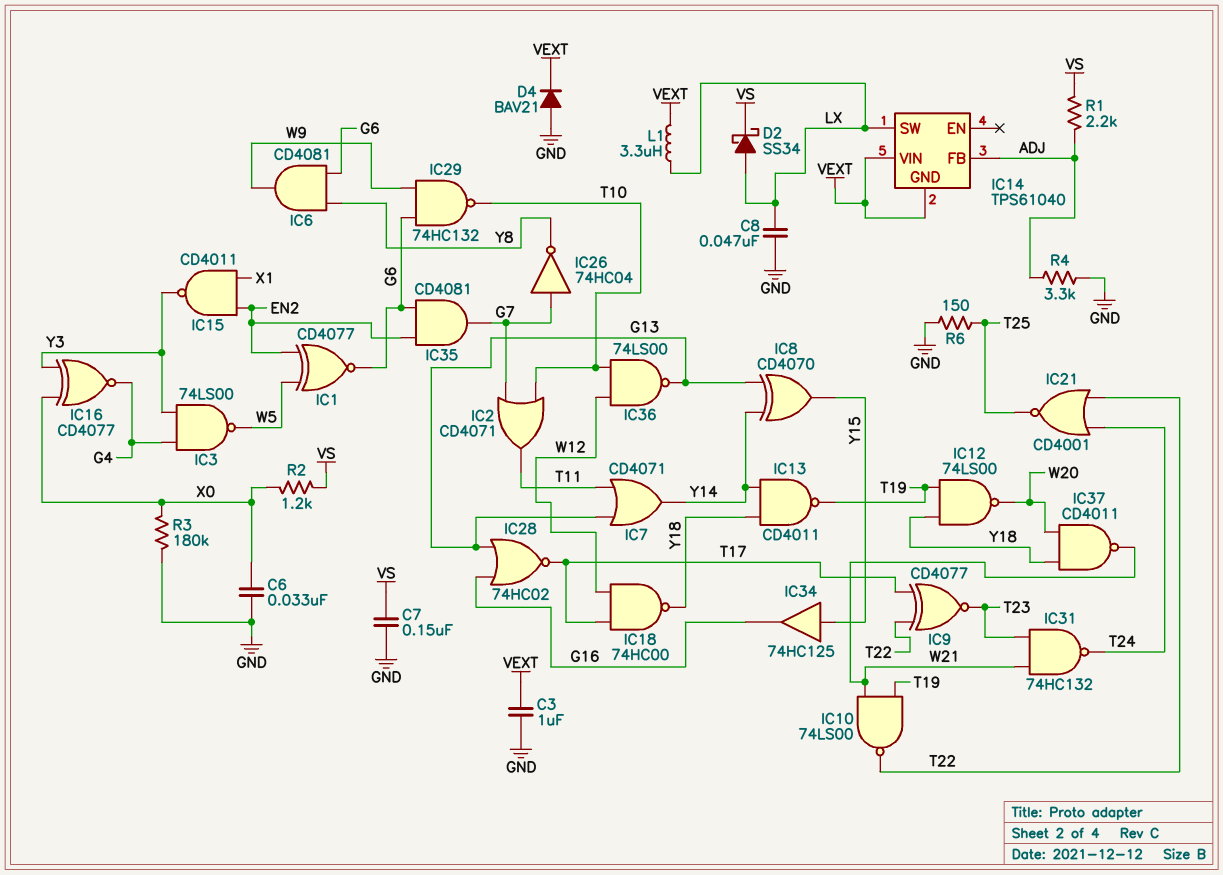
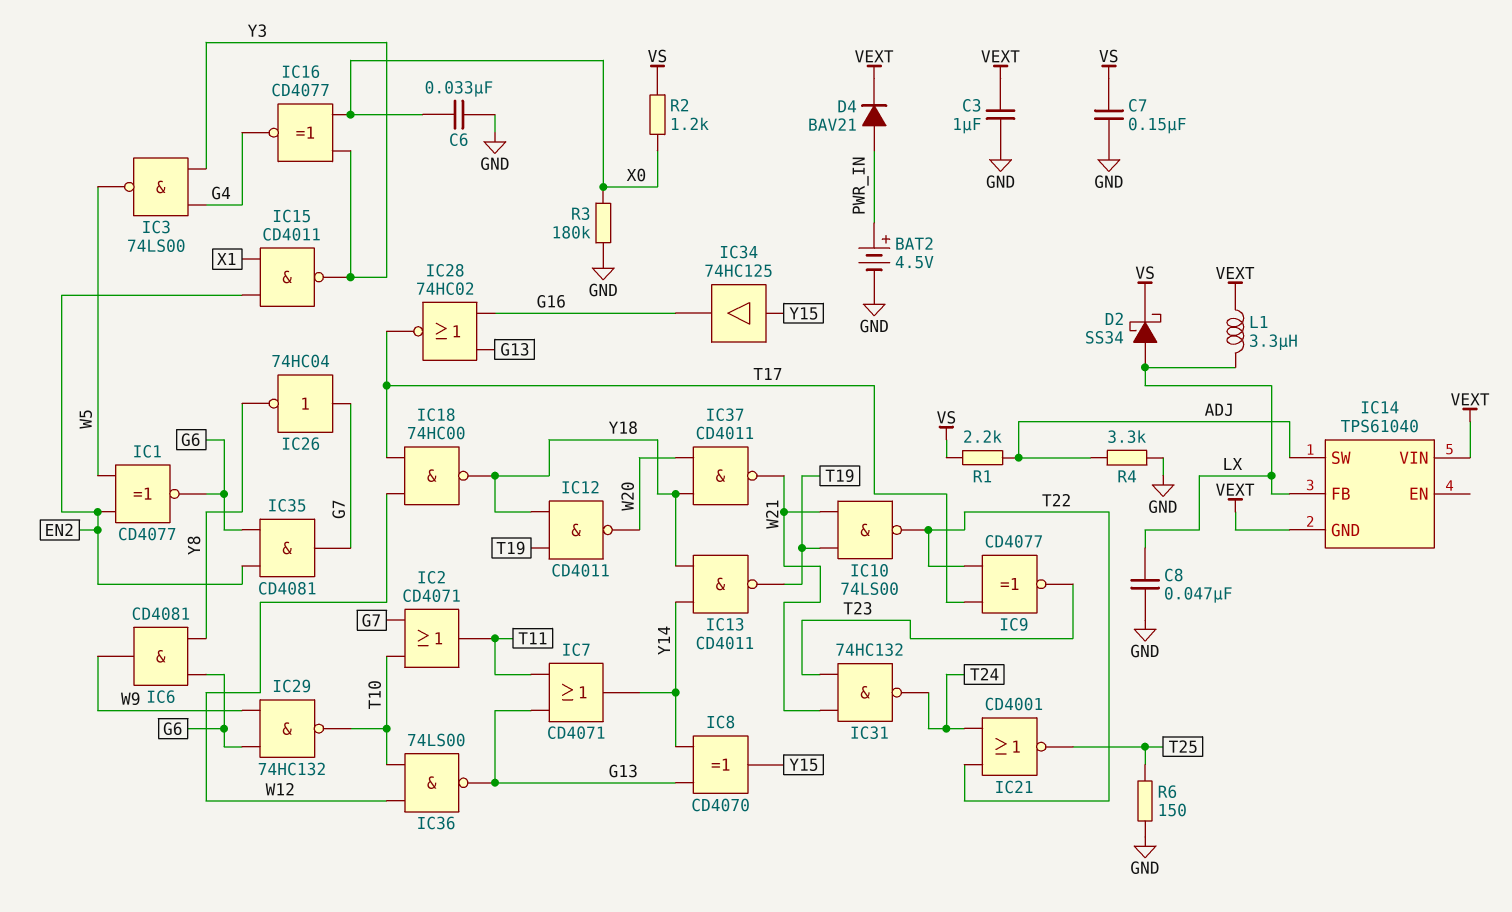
BAT2: none -> 4.5V (plus PWR_IN, minus GND)
D4: diode BAV21 (A GND, K VEXT) -> diode BAV21 (A PWR_IN, K VEXT)
IC12: NAND 74LS00 (in T19, in Y18, out W20) -> NAND CD4011 (in T19, in Y18, out W20)
IC14 pin FB: ADJ -> LX
IC14 pin SW: LX -> ADJ

